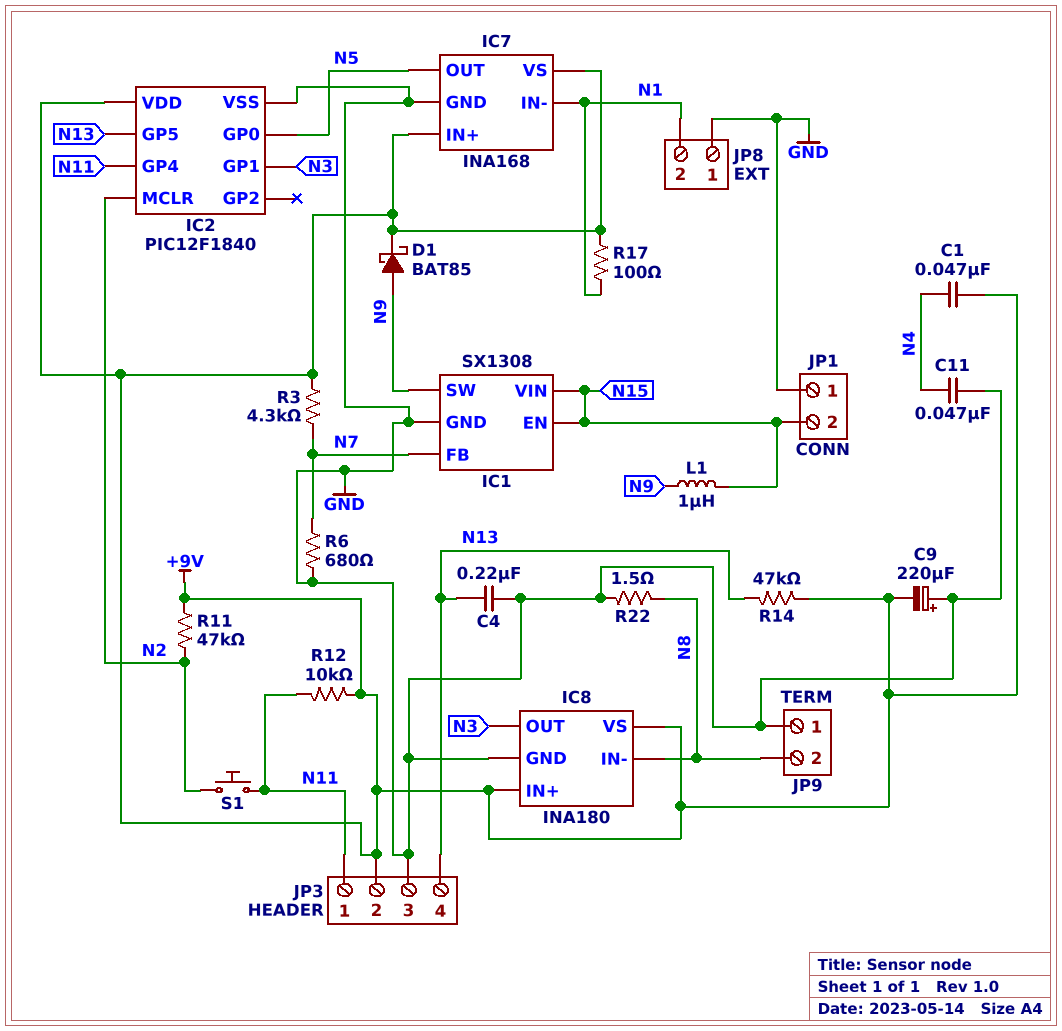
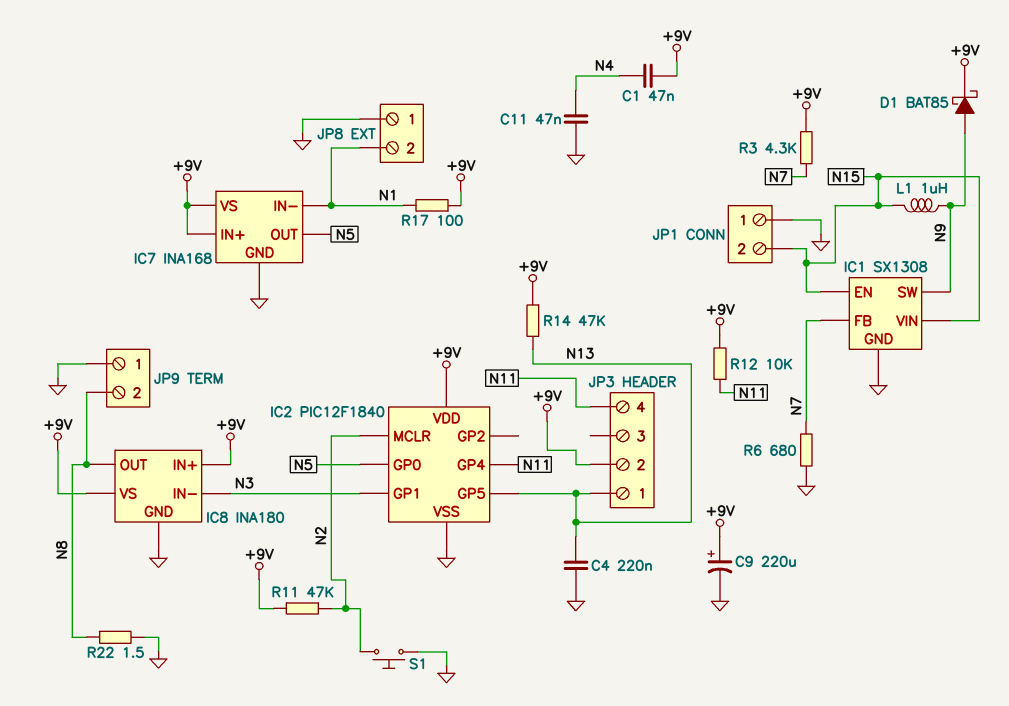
C9: 220uF (plus GND, minus +9V) -> 220uF (plus +9V, minus GND)
IC8 pin IN-: N8 -> N3
IC8 pin OUT: N3 -> N8
JP3 pin 1: N11 -> N13
JP3 pin 3: GND -> none
JP3 pin 4: N13 -> N11
S1: button (N2, N11) -> button (GND, N2)

